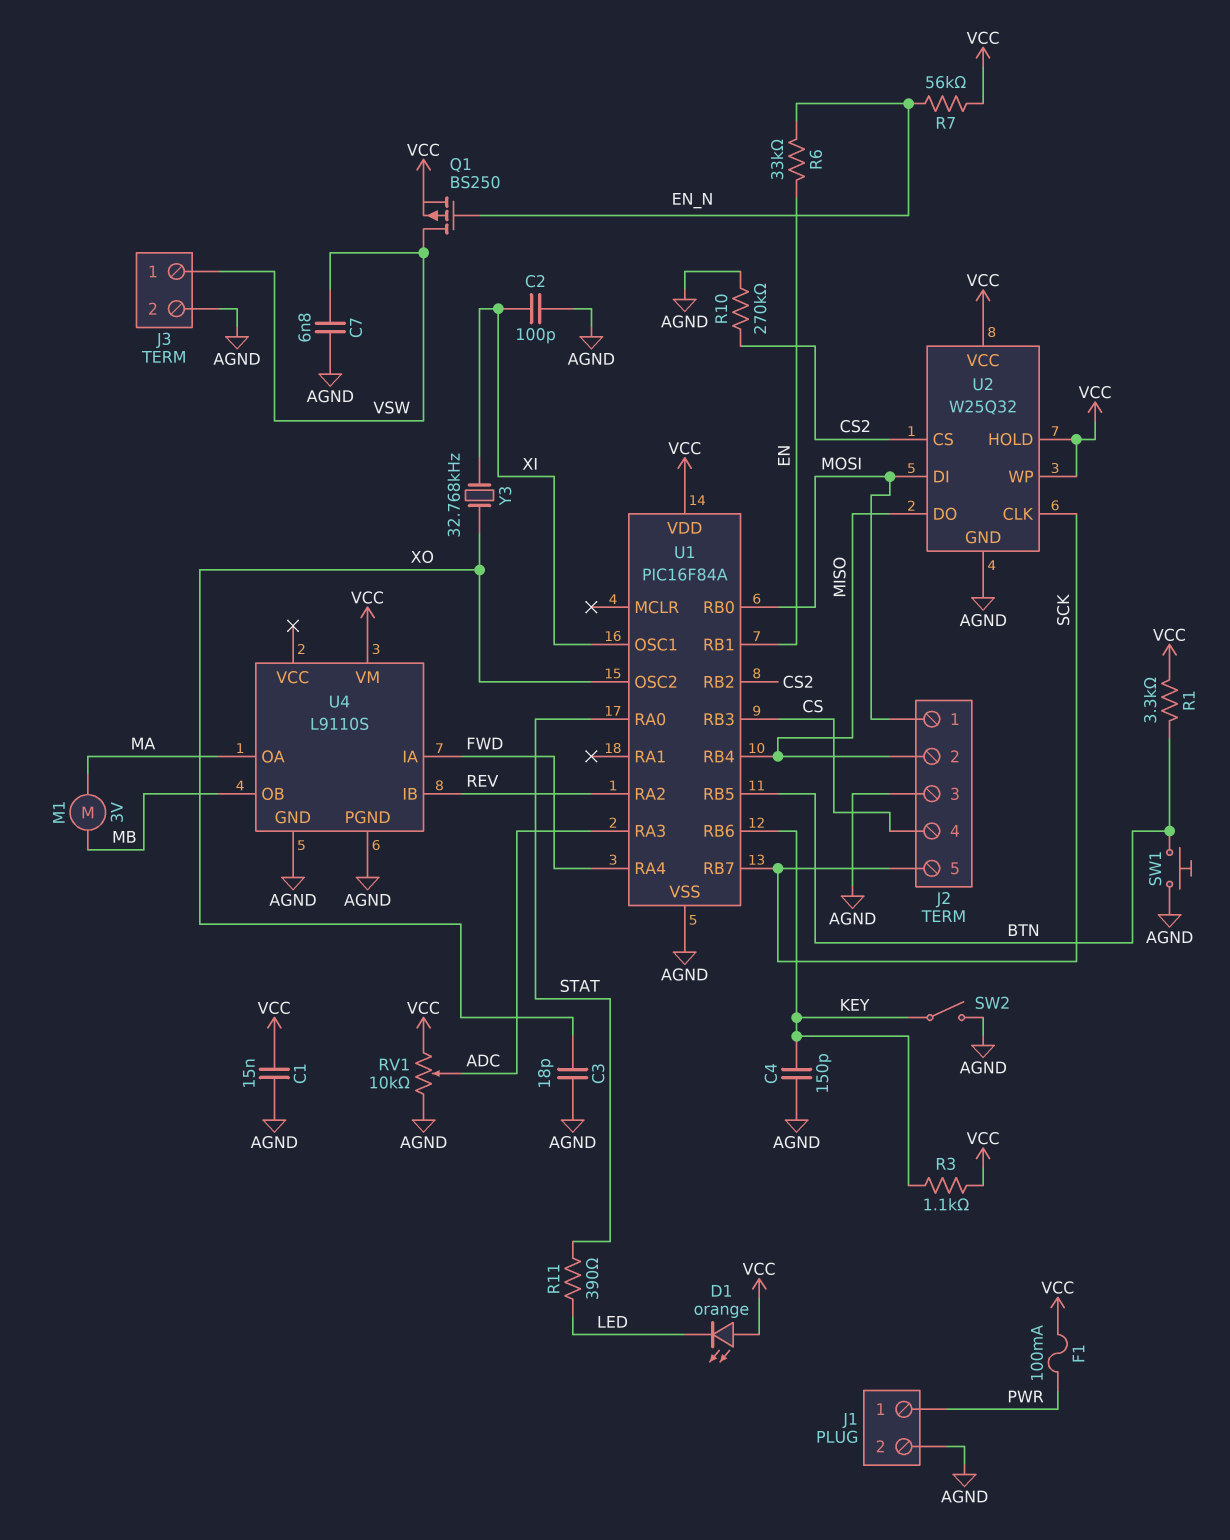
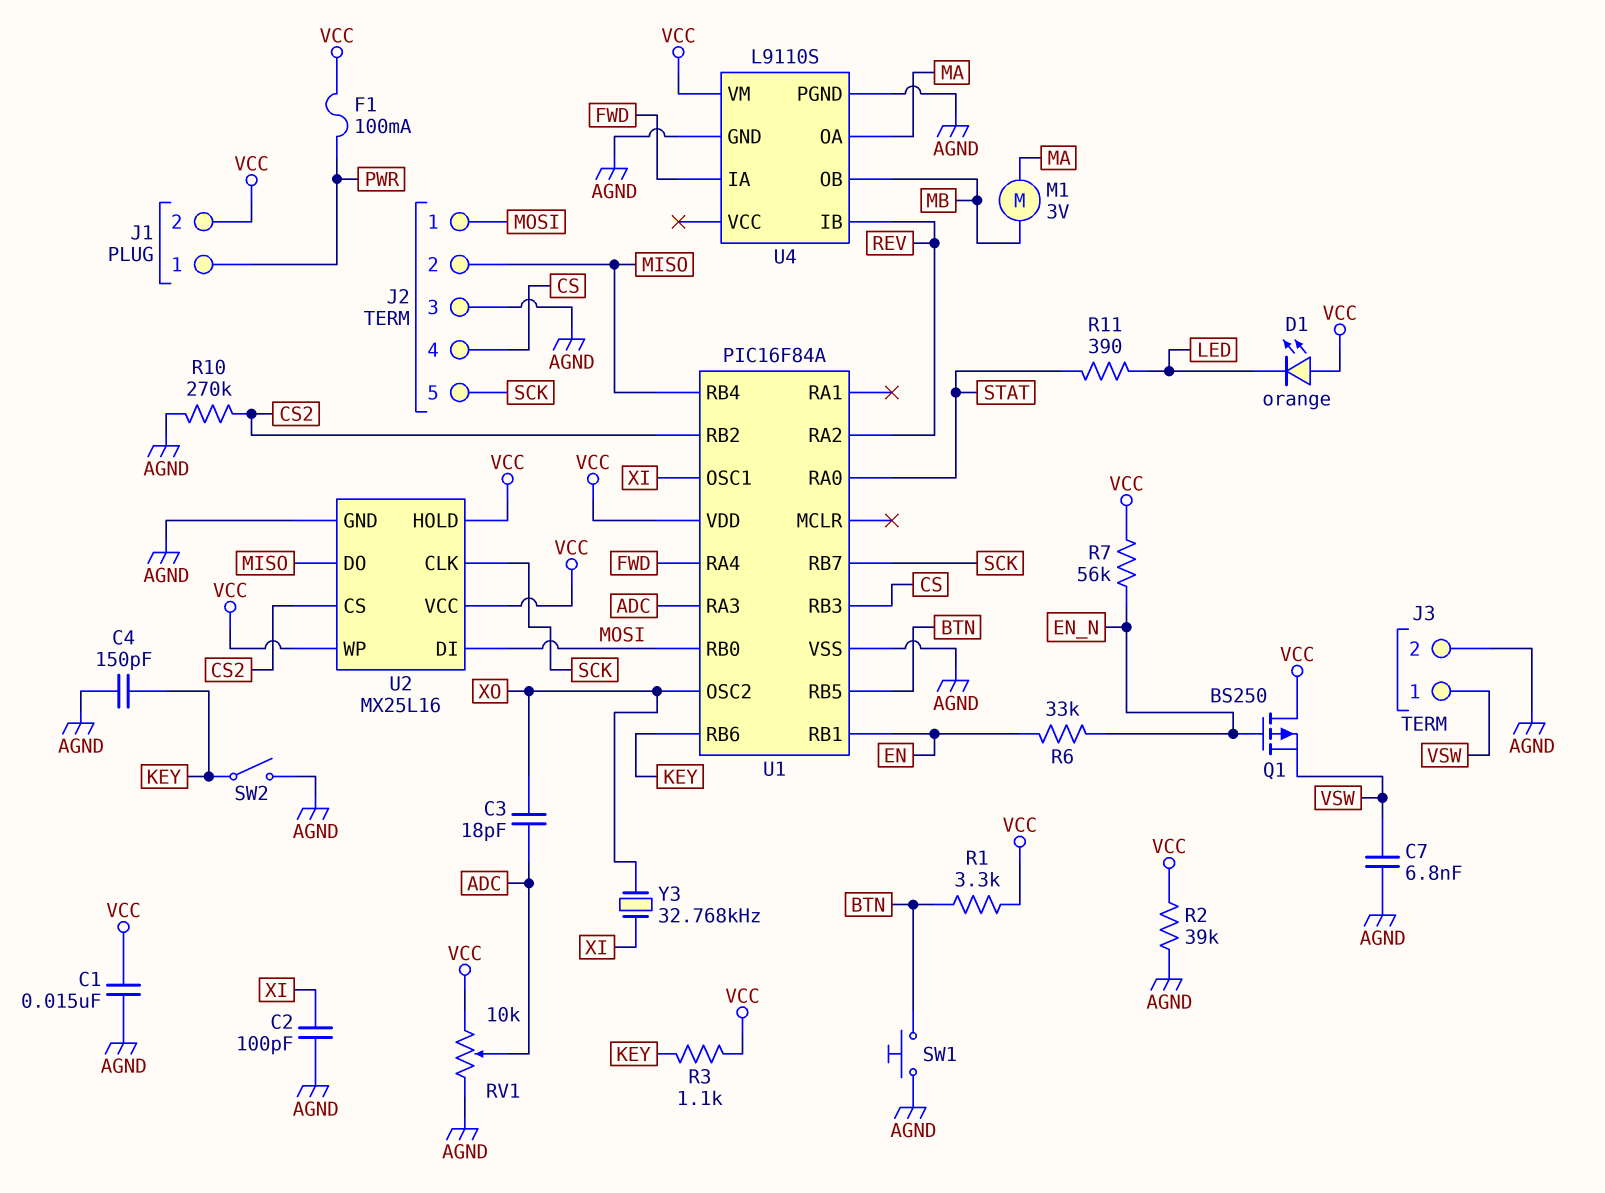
C3: 18pF (AGND, XO) -> 18pF (ADC, XO)
J1 pin 2: AGND -> VCC
Q1: PMOS BS250 (G EN_N, D VSW, S VCC) -> PMOS BS250 (G EN_N, D VCC, S VSW)
R2: none -> 39k (AGND, VCC)
U2: W25Q32 -> MX25L16

